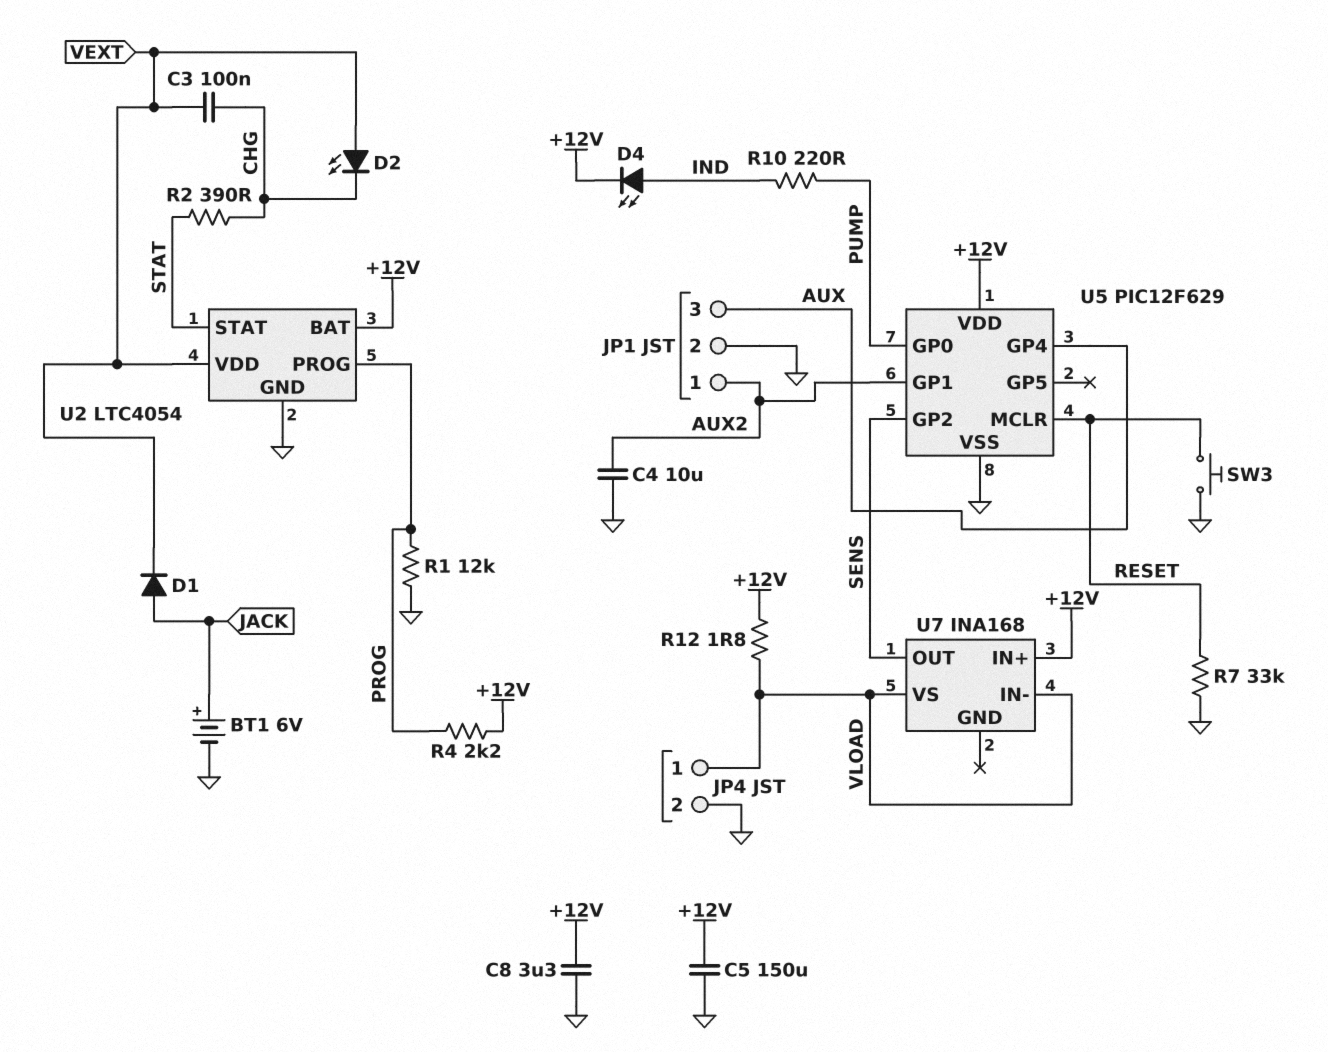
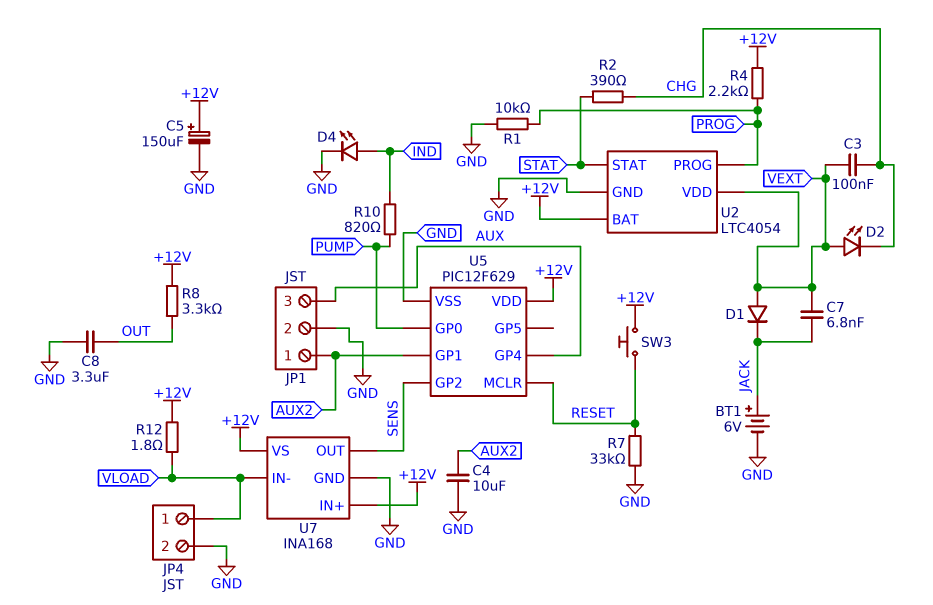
C5: 150uF (+12V, GND) -> 150uF (plus +12V, minus GND)
C7: none -> 6.8nF (JACK, VEXT)
C8: 3.3uF (+12V, GND) -> 3.3uF (GND, OUT)
D1: diode (A JACK, K VEXT) -> diode (A VEXT, K JACK)
D4: LED (A IND, K +12V) -> LED (A IND, K GND)
R1: 12k (GND, PROG) -> 10k (GND, PROG)
R8: none -> 3.3k (+12V, OUT)
R10: 220 (IND, PUMP) -> 820 (IND, PUMP)
SW3: button (GND, RESET) -> button (+12V, RESET)
U7 pin GND: none -> GND
U7 pin VS: VLOAD -> +12V

